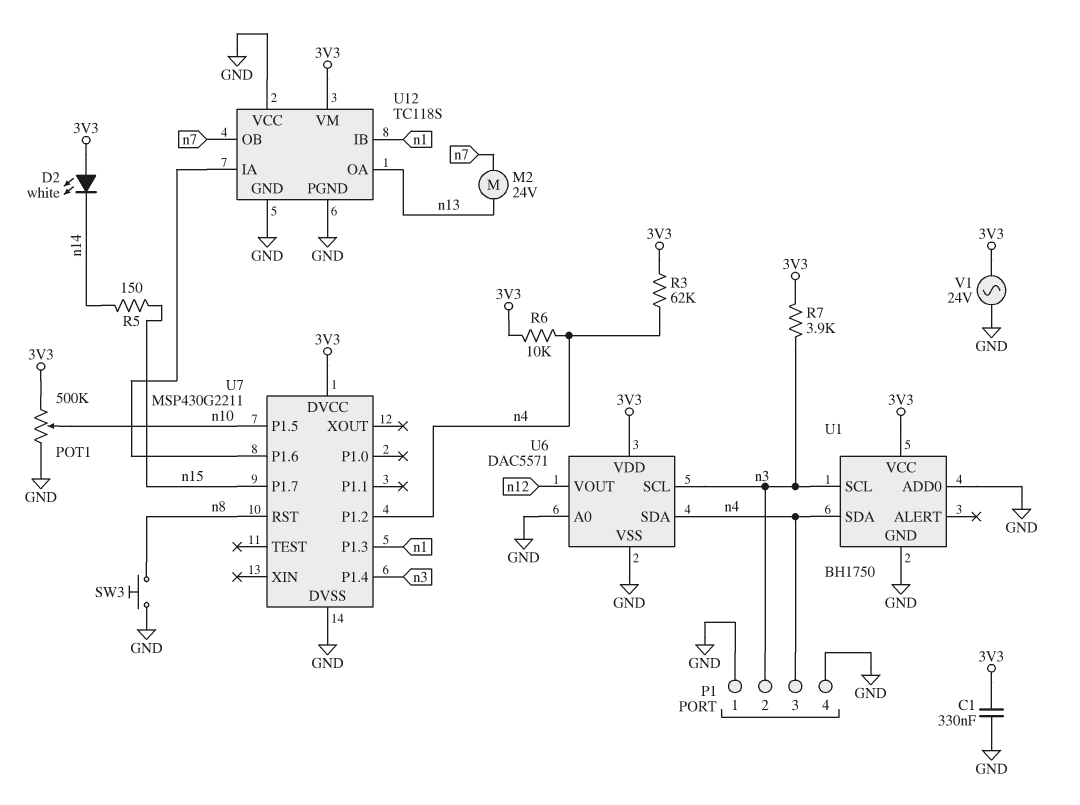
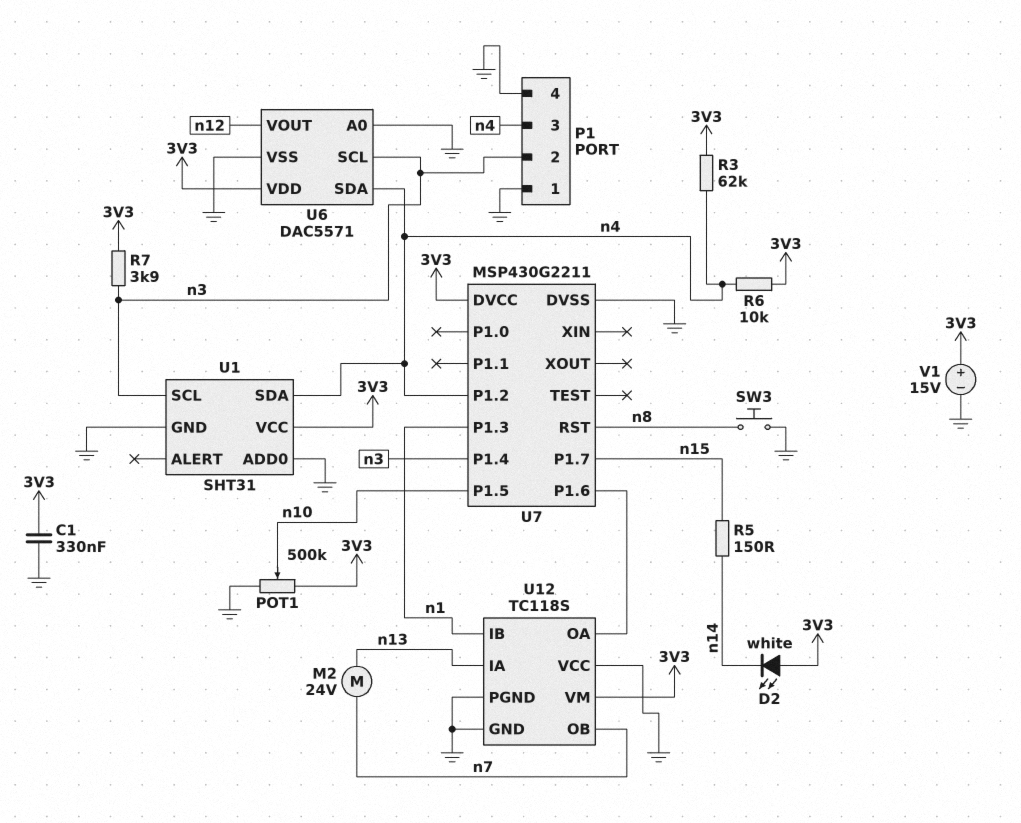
U1: BH1750 -> SHT31
U12 pin IA: U7/P1.6 -> n13
U12 pin OA: n13 -> U7/P1.6
V1: AC 24V (3V3, GND) -> 15V (plus 3V3, minus GND)

